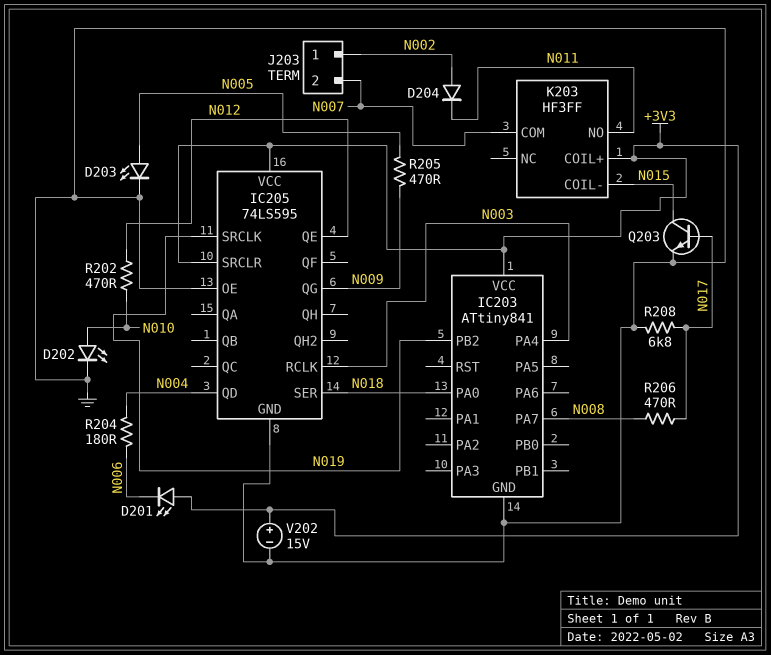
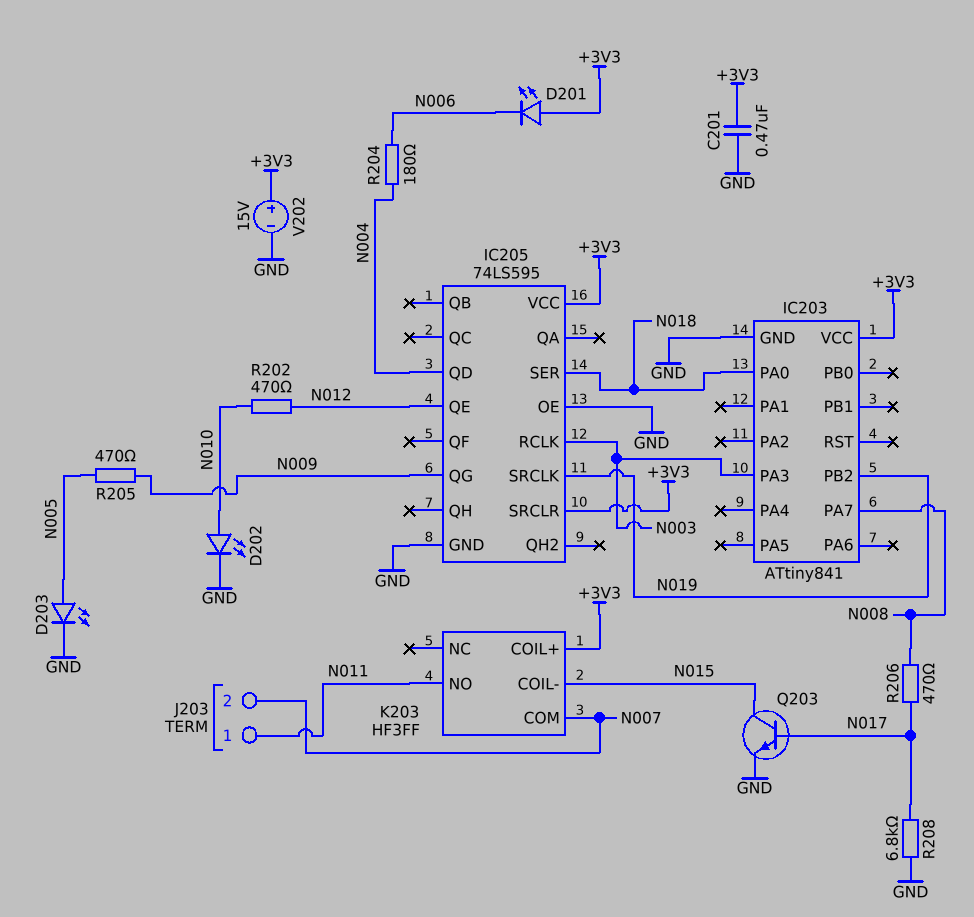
C201: none -> 470nF (+3V3, GND)
D204: diode (A N002, K N011) -> none
IC203 pin PA3: none -> N003
IC203 pin PA4: N003 -> none
J203 pin 1: N002 -> N011

